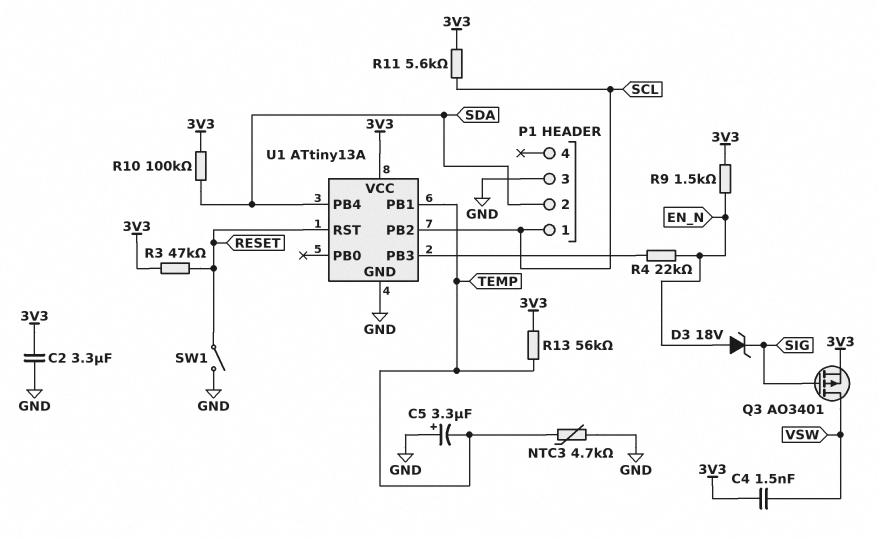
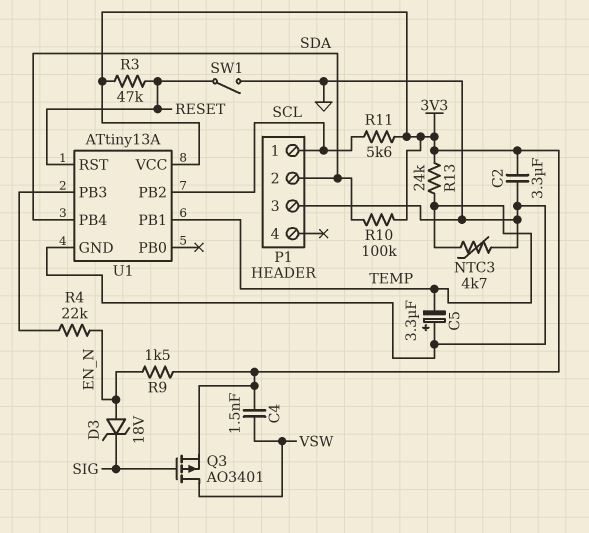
R13: 56k (3V3, TEMP) -> 24k (3V3, TEMP)

